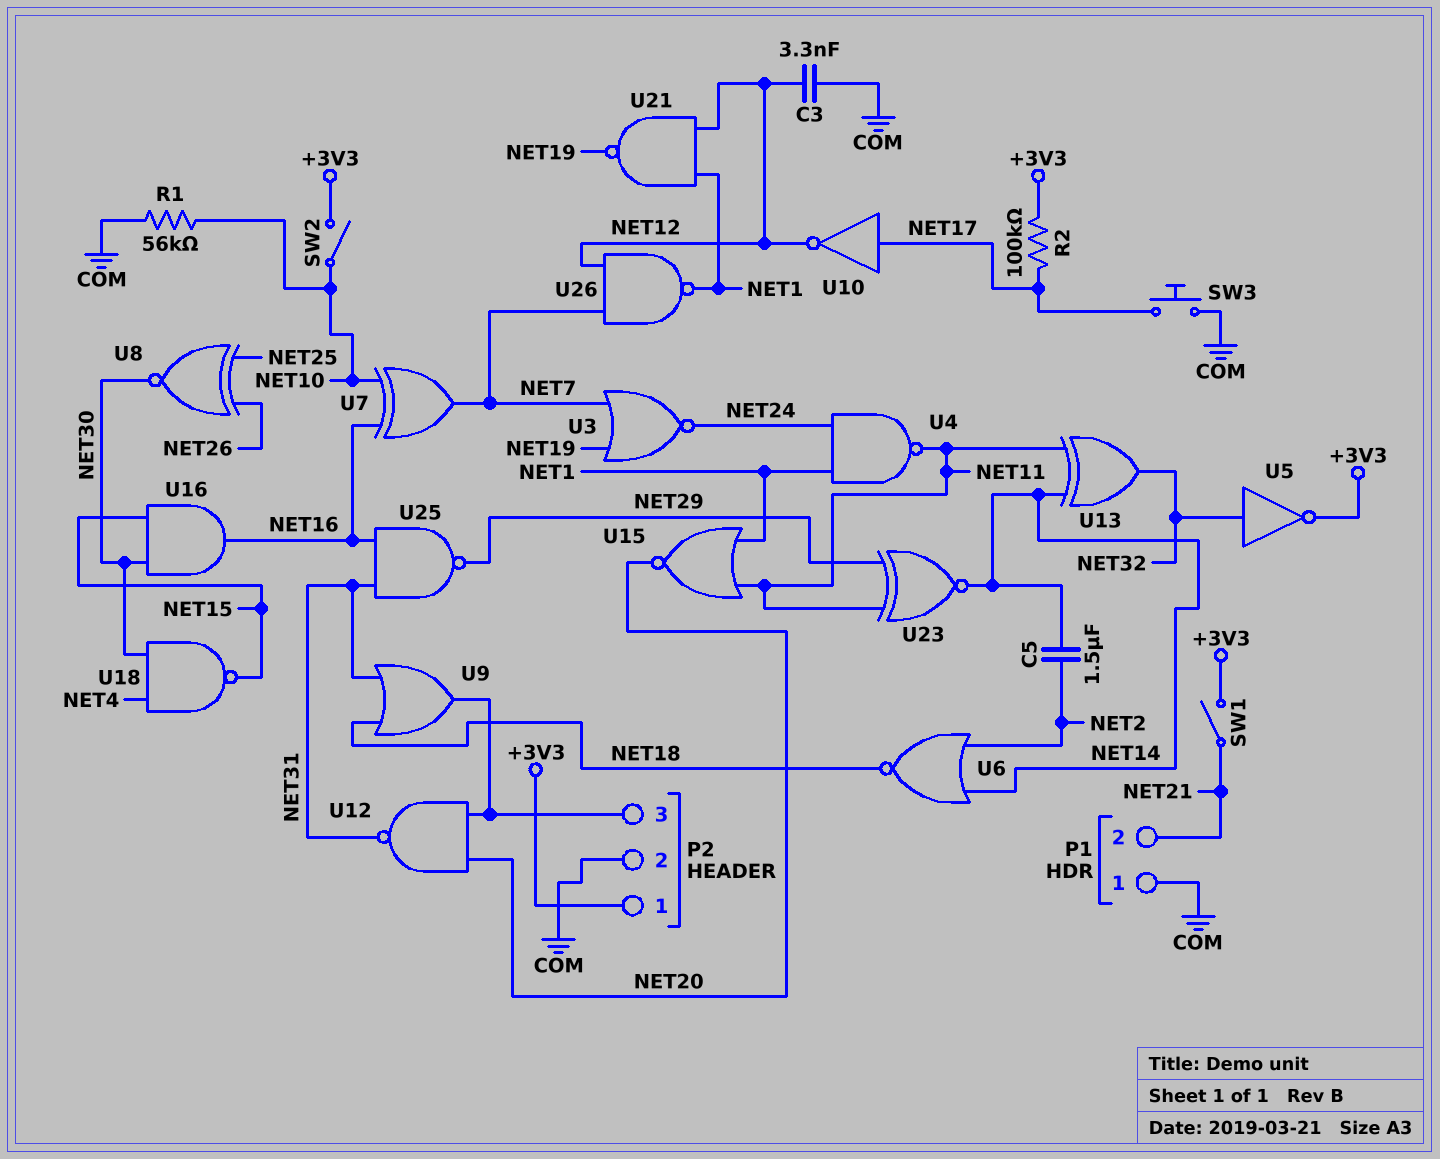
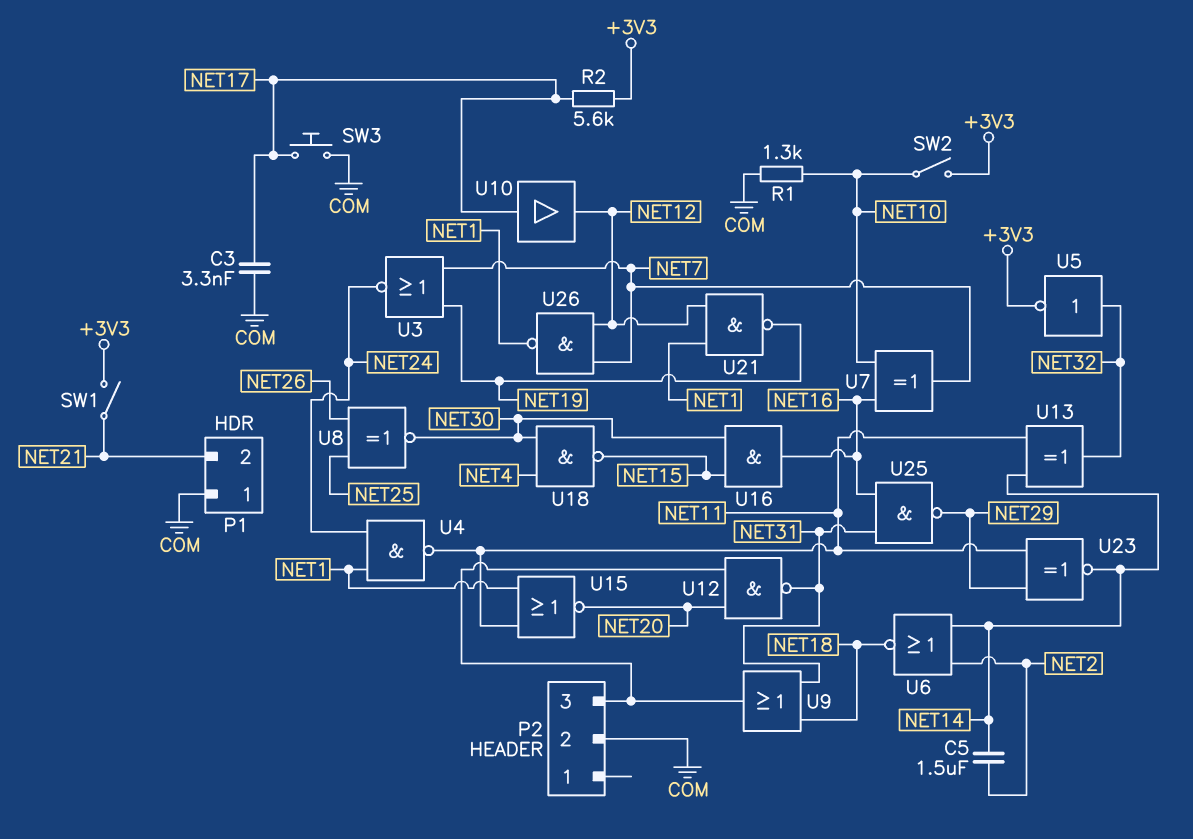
C3: 3.3nF (COM, NET12) -> 3.3nF (COM, NET17)
P2 pin 1: +3V3 -> none
R1: 56k (COM, NET10) -> 1.3k (COM, NET10)
R2: 100k (+3V3, NET17) -> 5.6k (+3V3, NET17)
U10: NOT (in NET17, out NET12) -> buffer (in NET17, out NET12)

